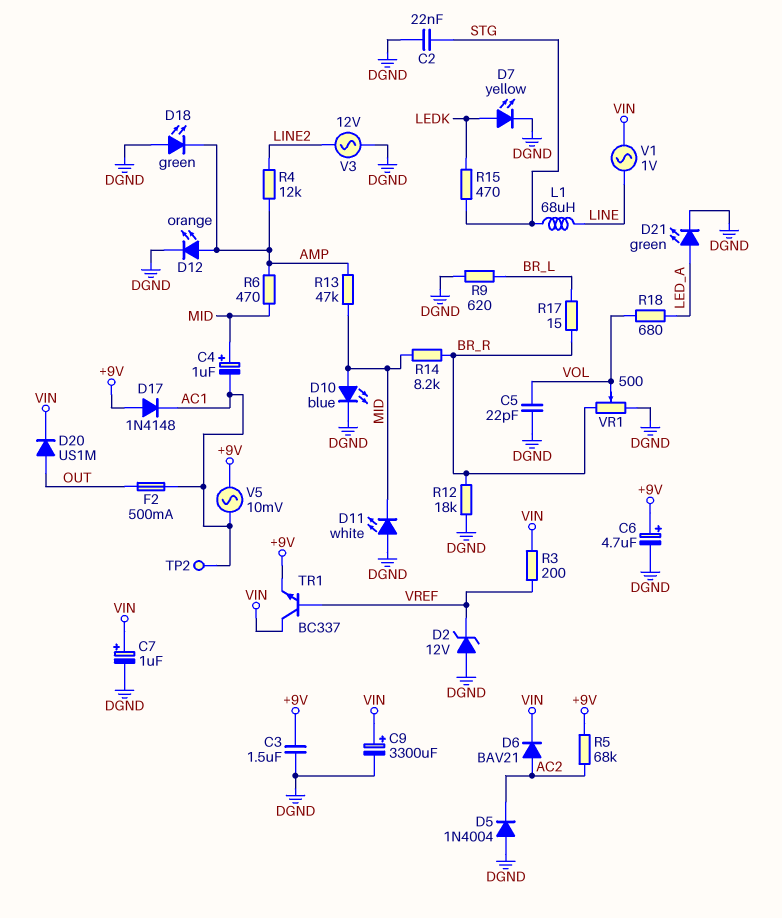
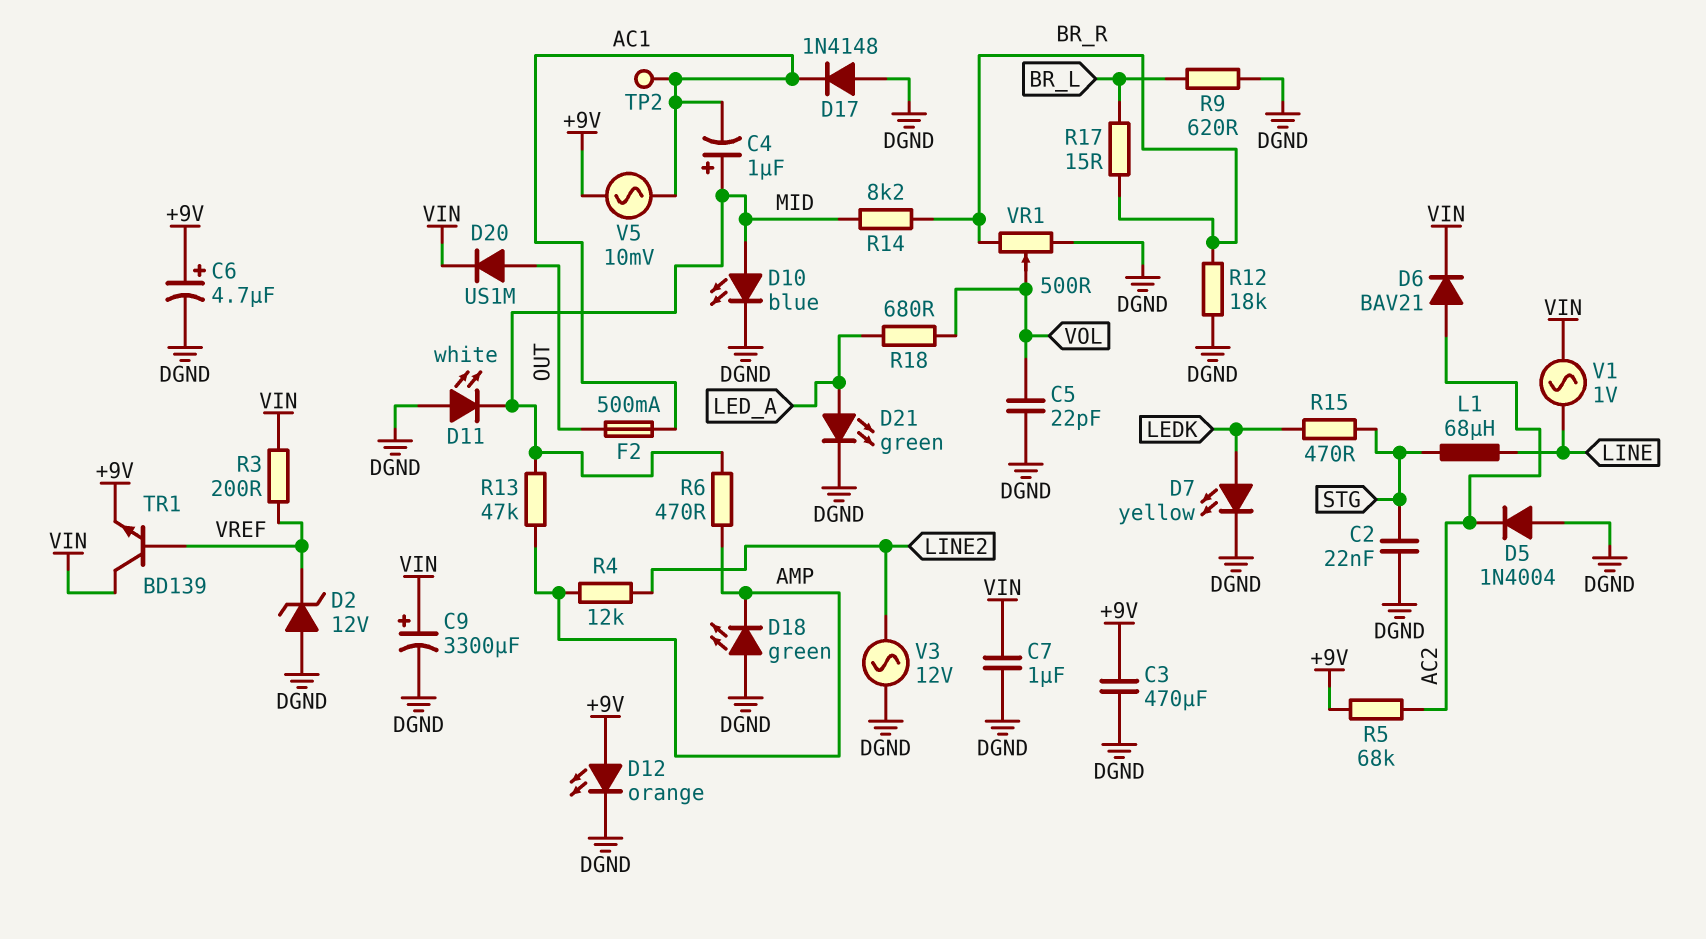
C3: 1.5uF (+9V, DGND) -> 470uF (+9V, DGND)
C7: 1uF (plus VIN, minus DGND) -> 1uF (DGND, VIN)
D12: LED orange (A AMP, K DGND) -> LED orange (A +9V, K DGND)
D17: diode 1N4148 (A +9V, K AC1) -> diode 1N4148 (A DGND, K AC1)
TR1: NPN BC337 (B VREF, C VIN, E +9V) -> NPN BD139 (B VREF, C VIN, E +9V)

